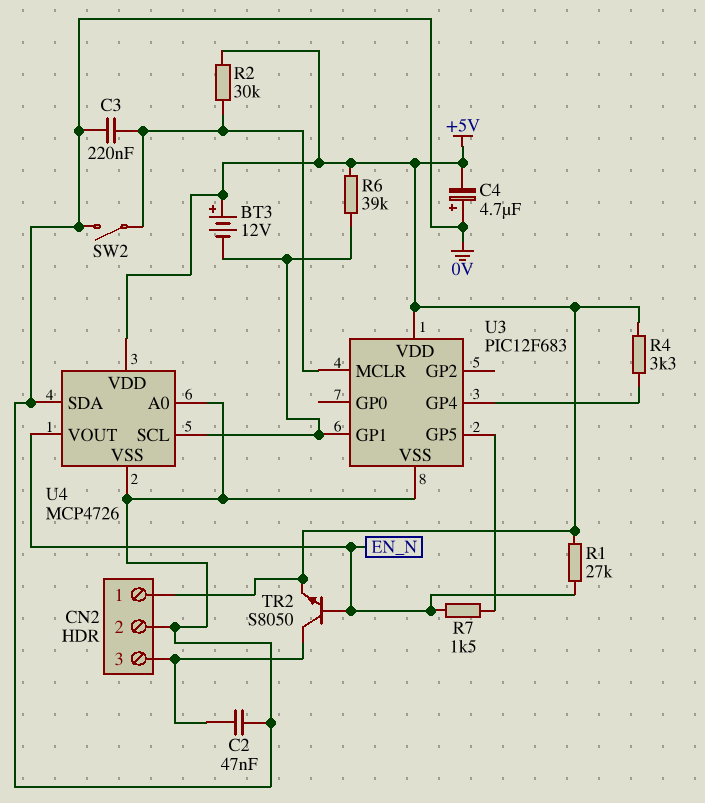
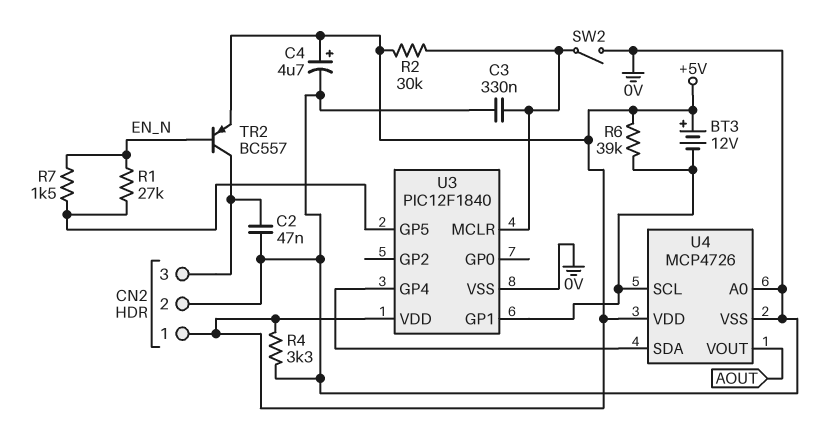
C3: 220nF (0V, U3/MCLR) -> 330nF (0V, U3/MCLR)
C4: 4.7uF (plus 0V, minus +5V) -> 4.7uF (plus +5V, minus 0V)
R1: 27k (+5V, EN_N) -> 27k (EN_N, U3/GP5)
R4: 3.3k (+5V, U3/GP4) -> 3.3k (+5V, 0V)
TR2: NPN S8050 (B EN_N, C CN2/3, E +5V) -> PNP BC557 (B EN_N, C CN2/3, E +5V)
U3: PIC12F683 -> PIC12F1840
U4 pin SDA: 0V -> U3/GP4
U4 pin VOUT: EN_N -> AOUT

